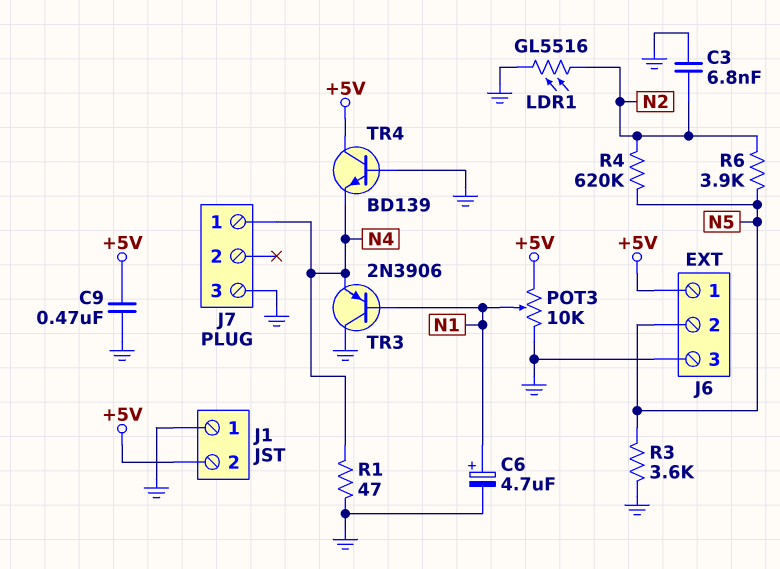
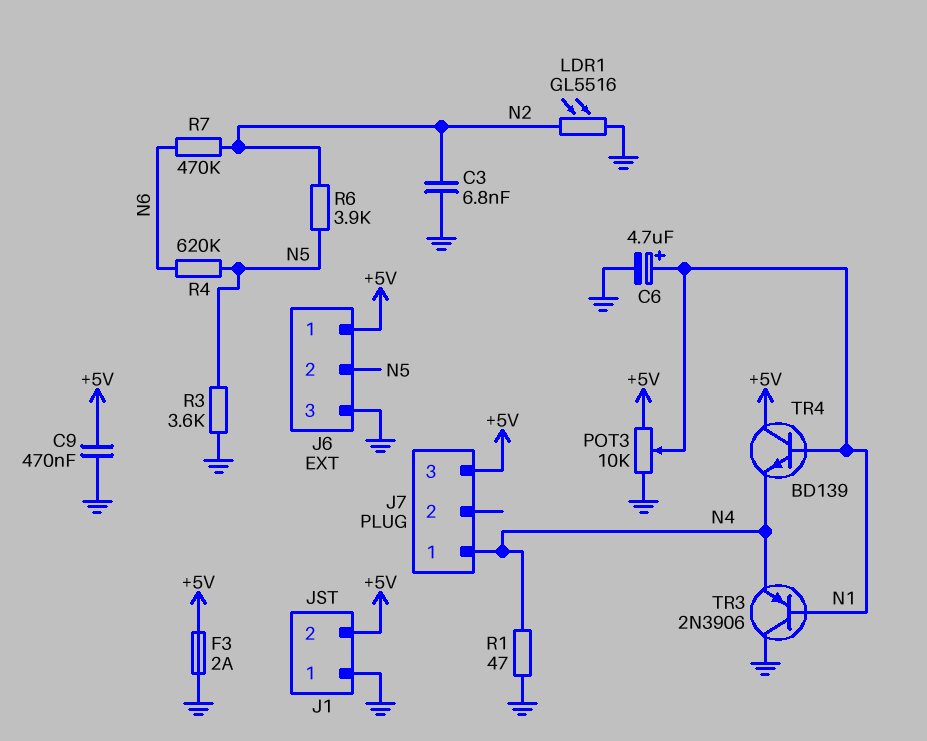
F3: none -> 2A (+5V, GND)
J7 pin 3: GND -> +5V
R4: 620k (N2, N5) -> 620k (N5, N6)
R7: none -> 470k (N2, N6)
TR4: NPN BD139 (B GND, C +5V, E N4) -> NPN BD139 (B N1, C +5V, E N4)

